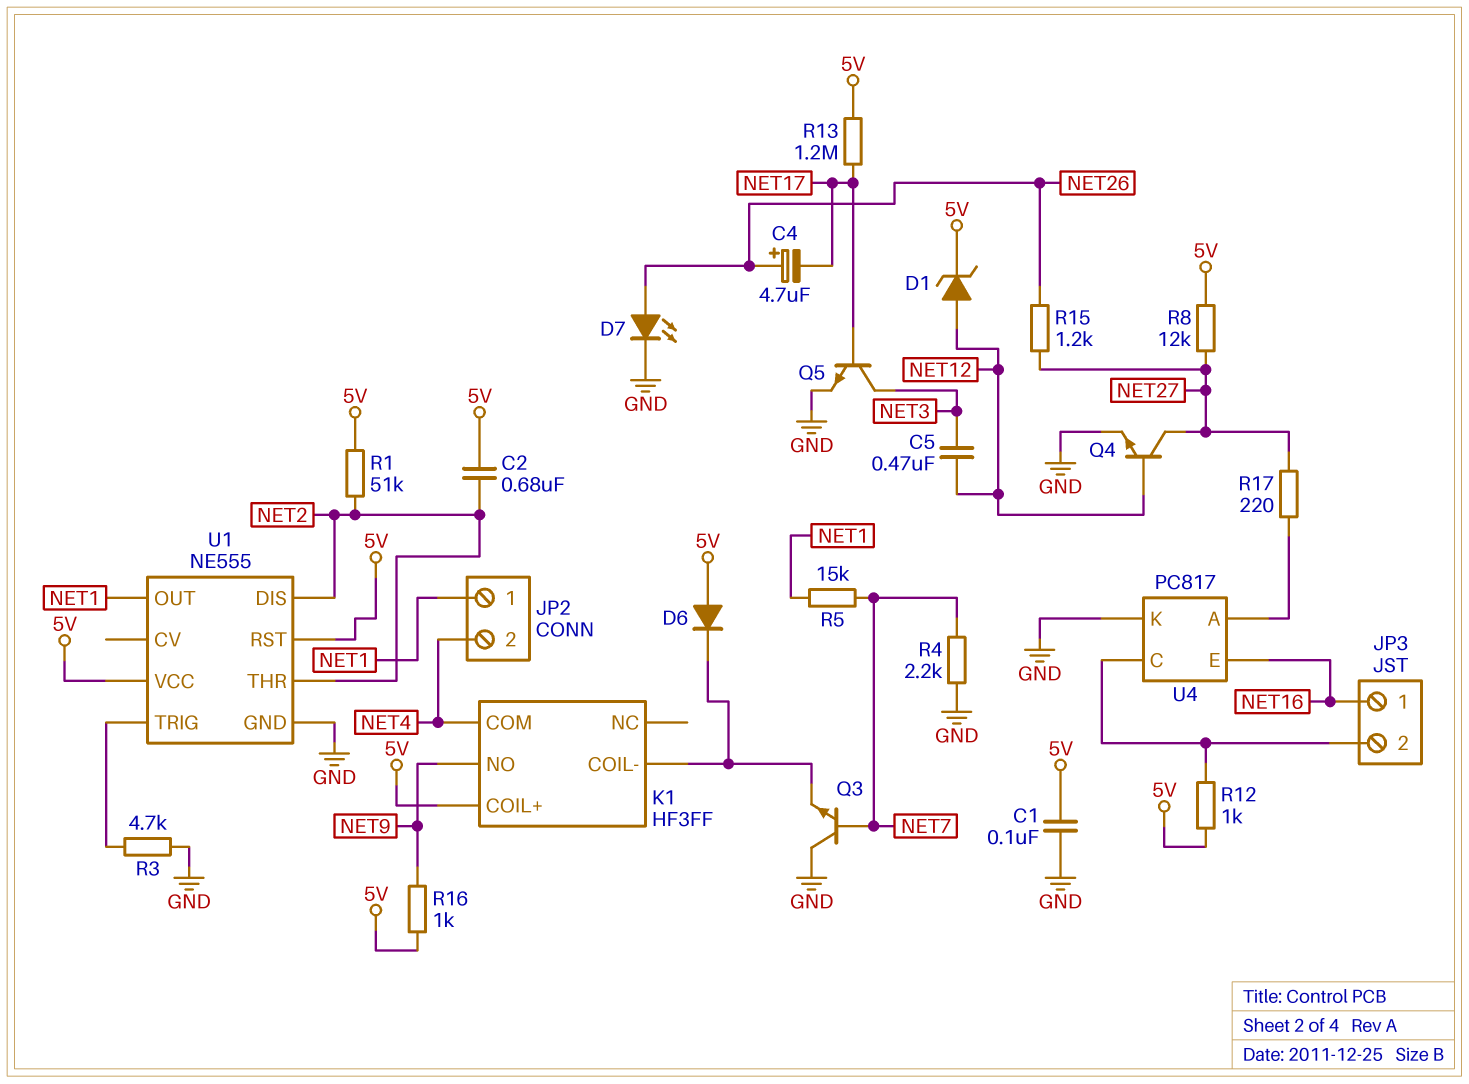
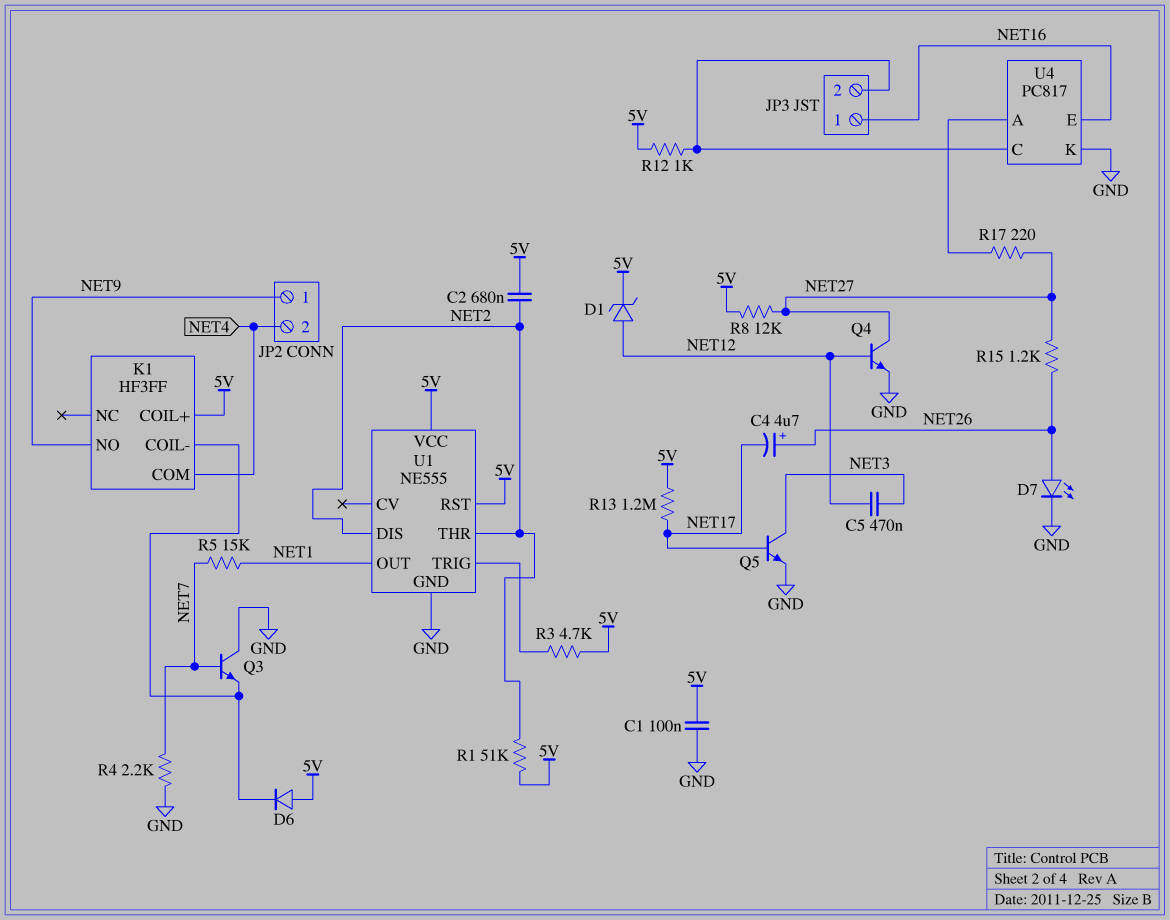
JP2 pin 1: NET1 -> NET9
R3: 4.7k (GND, U1/TRIG) -> 4.7k (5V, U1/TRIG)
R16: 1k (5V, NET9) -> none

